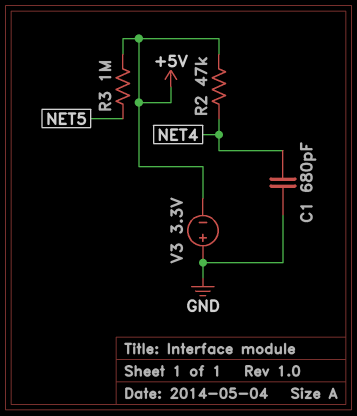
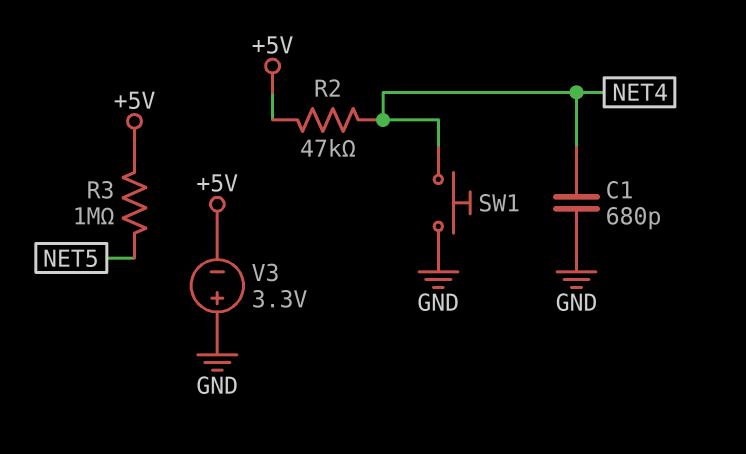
SW1: none -> button (GND, NET4)

